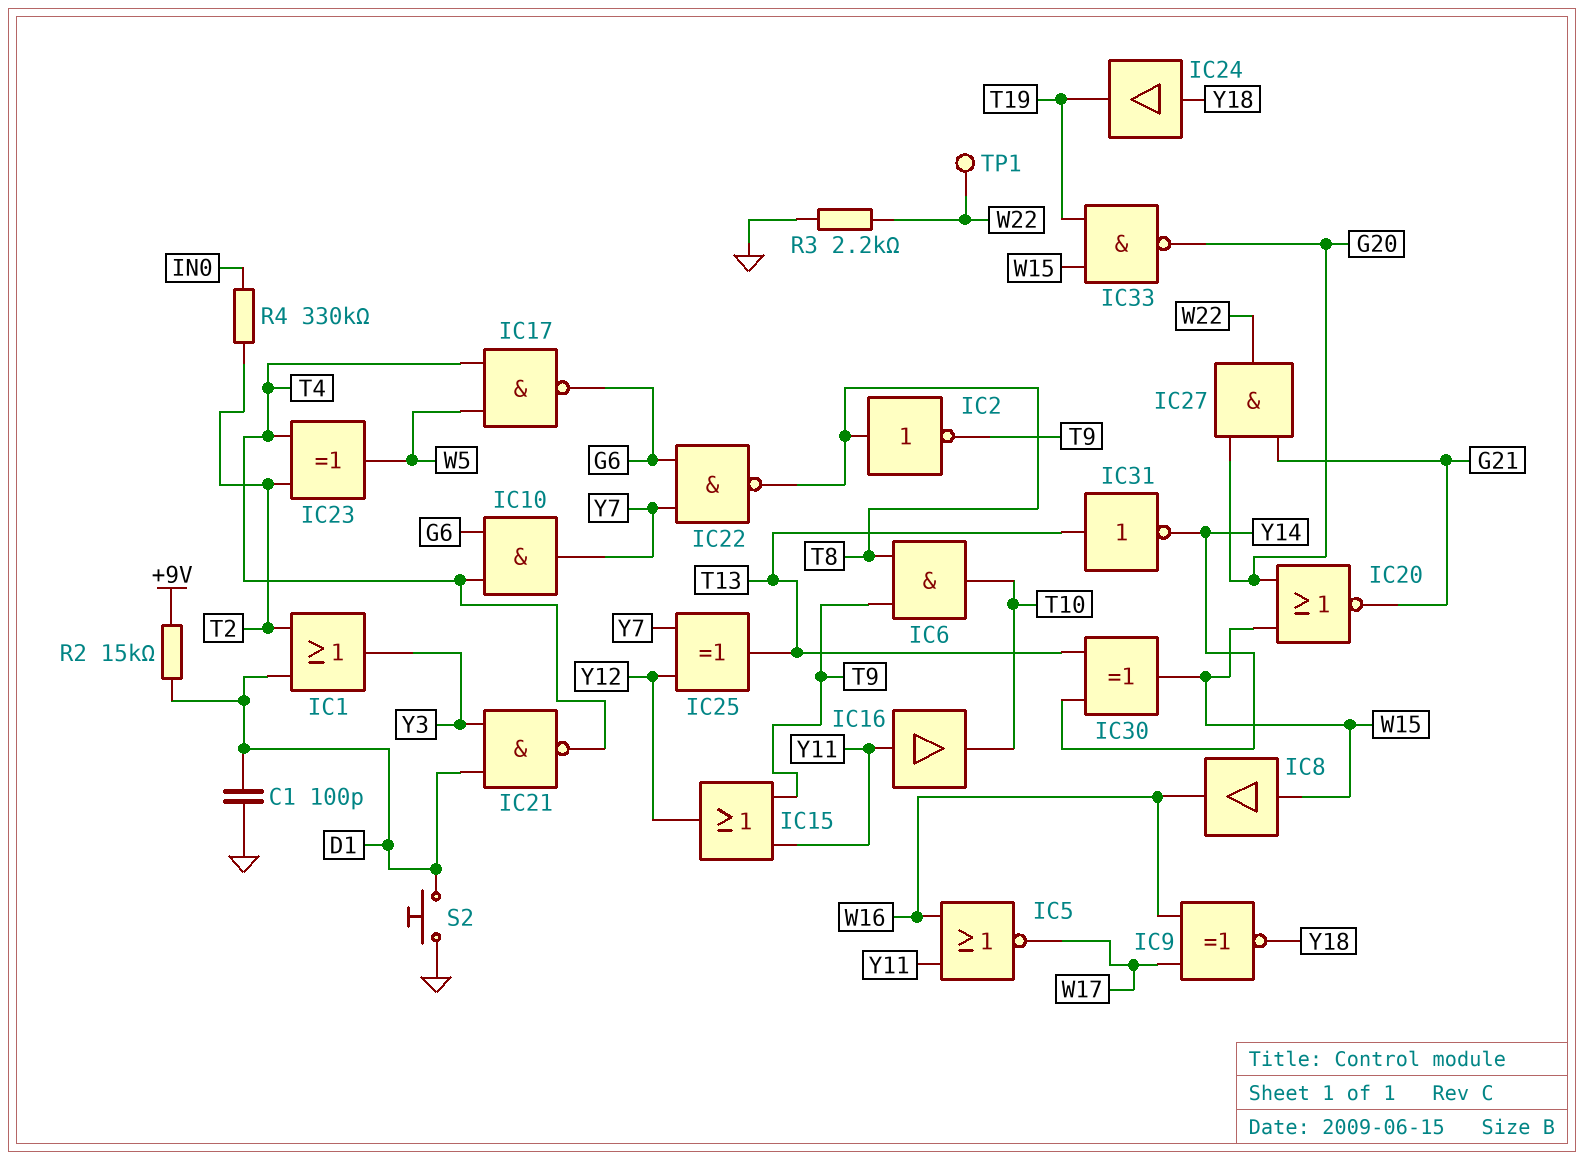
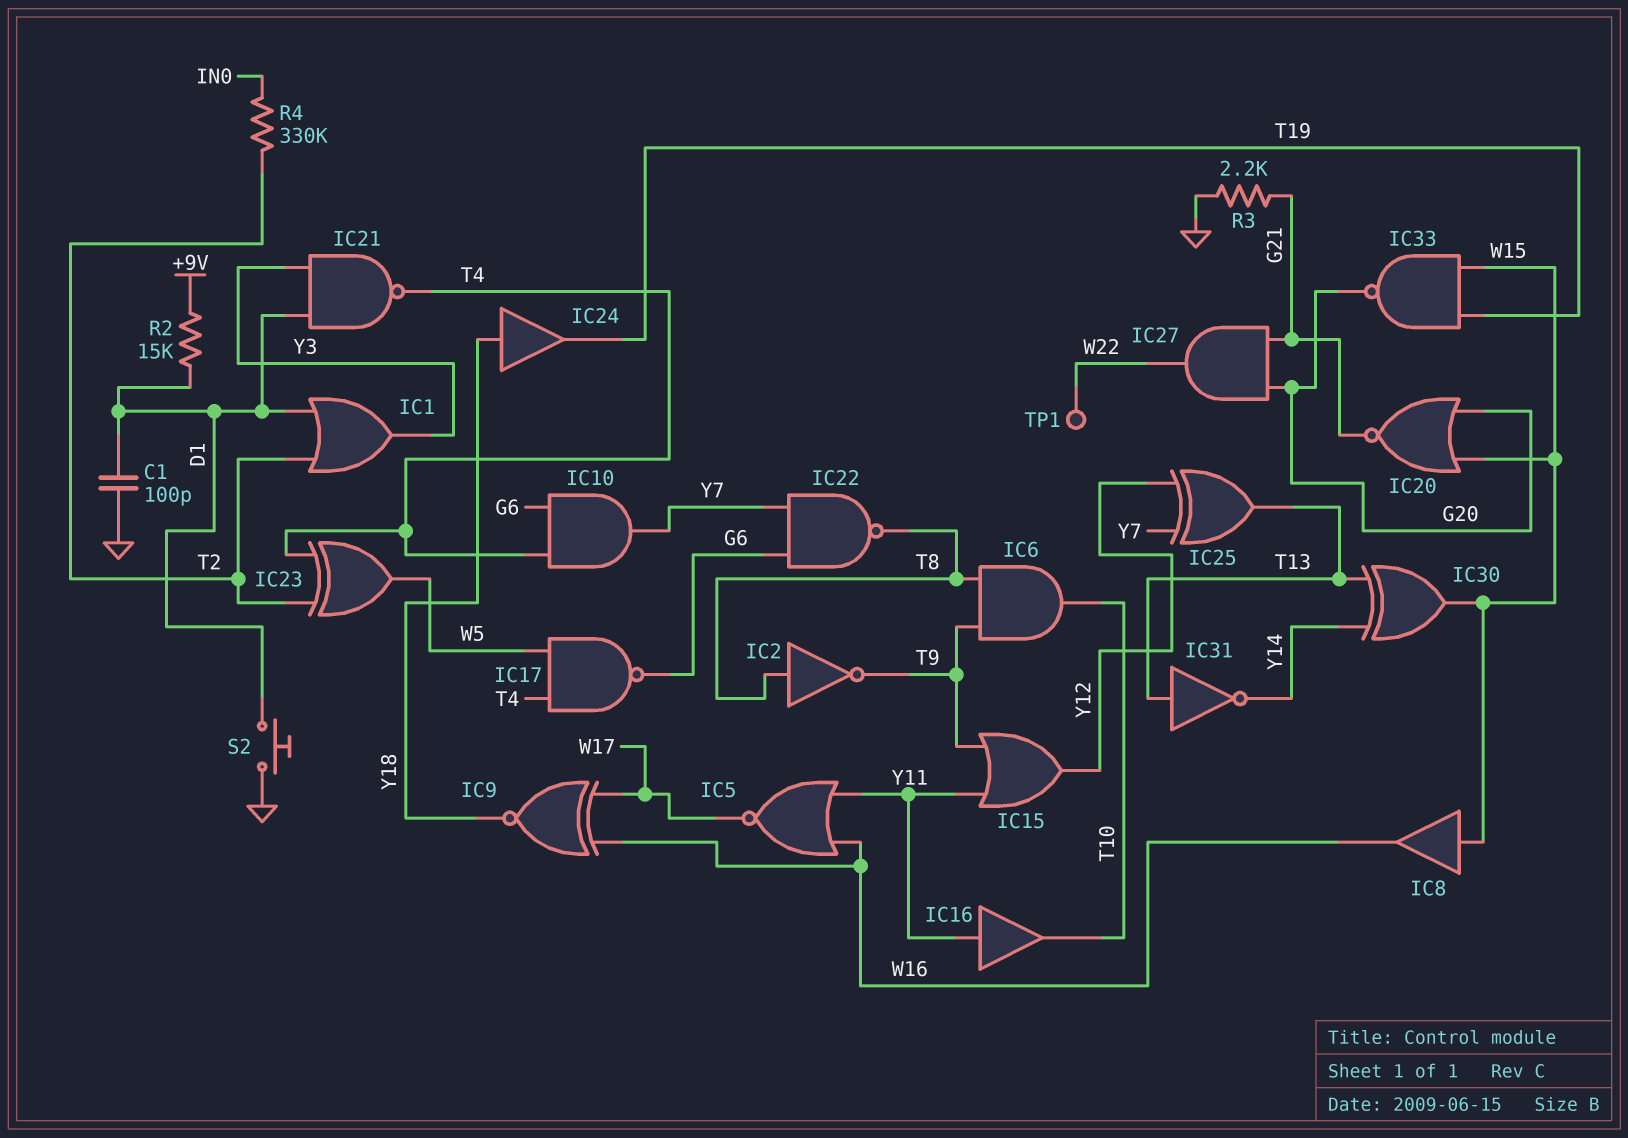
R3: 2.2k (GND, W22) -> 2.2k (G21, GND)

